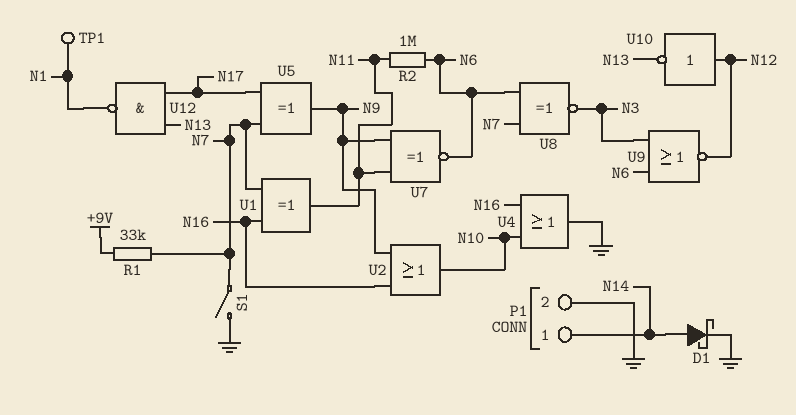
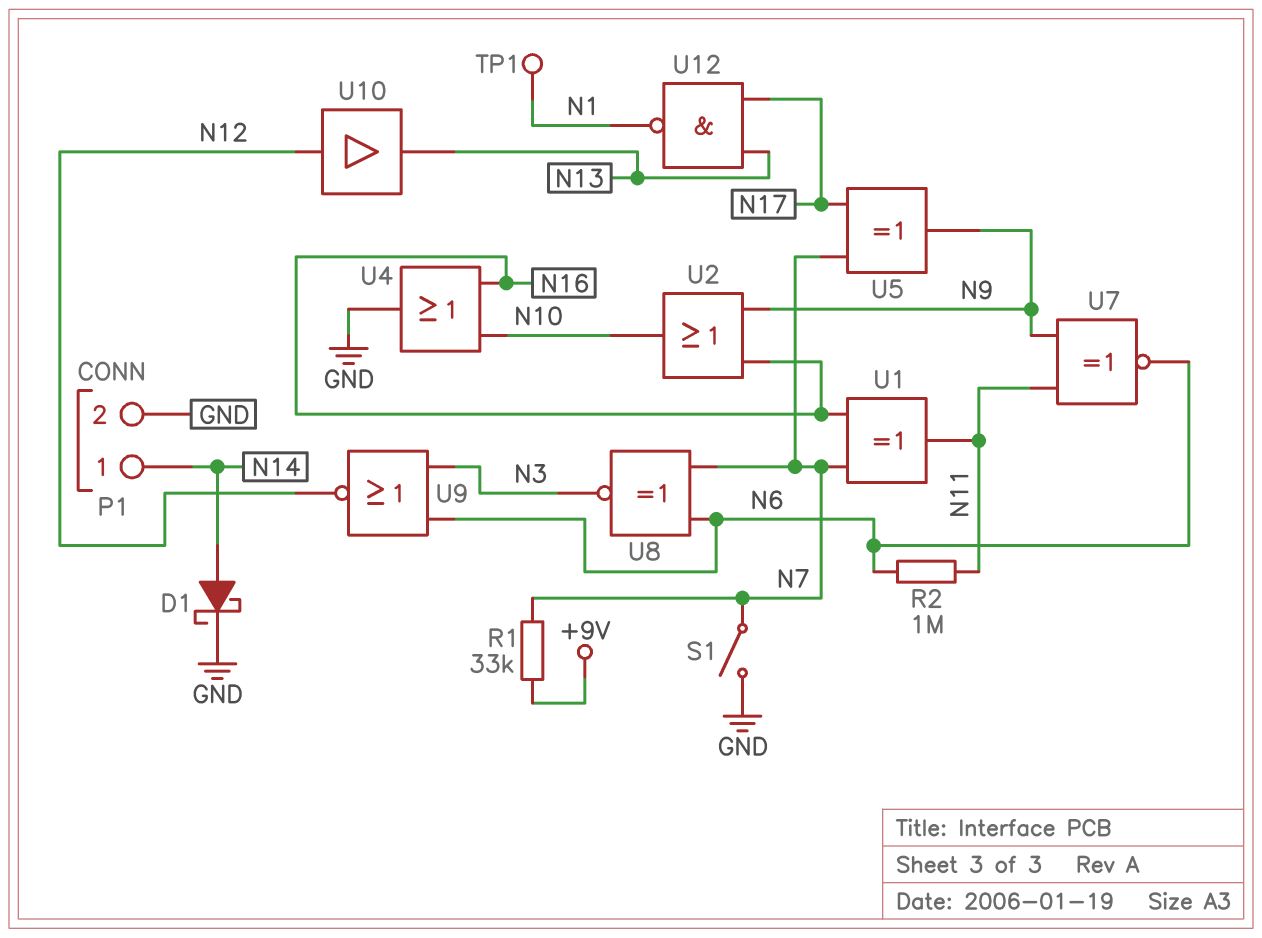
U10: NOT (in N12, out N13) -> buffer (in N12, out N13)

